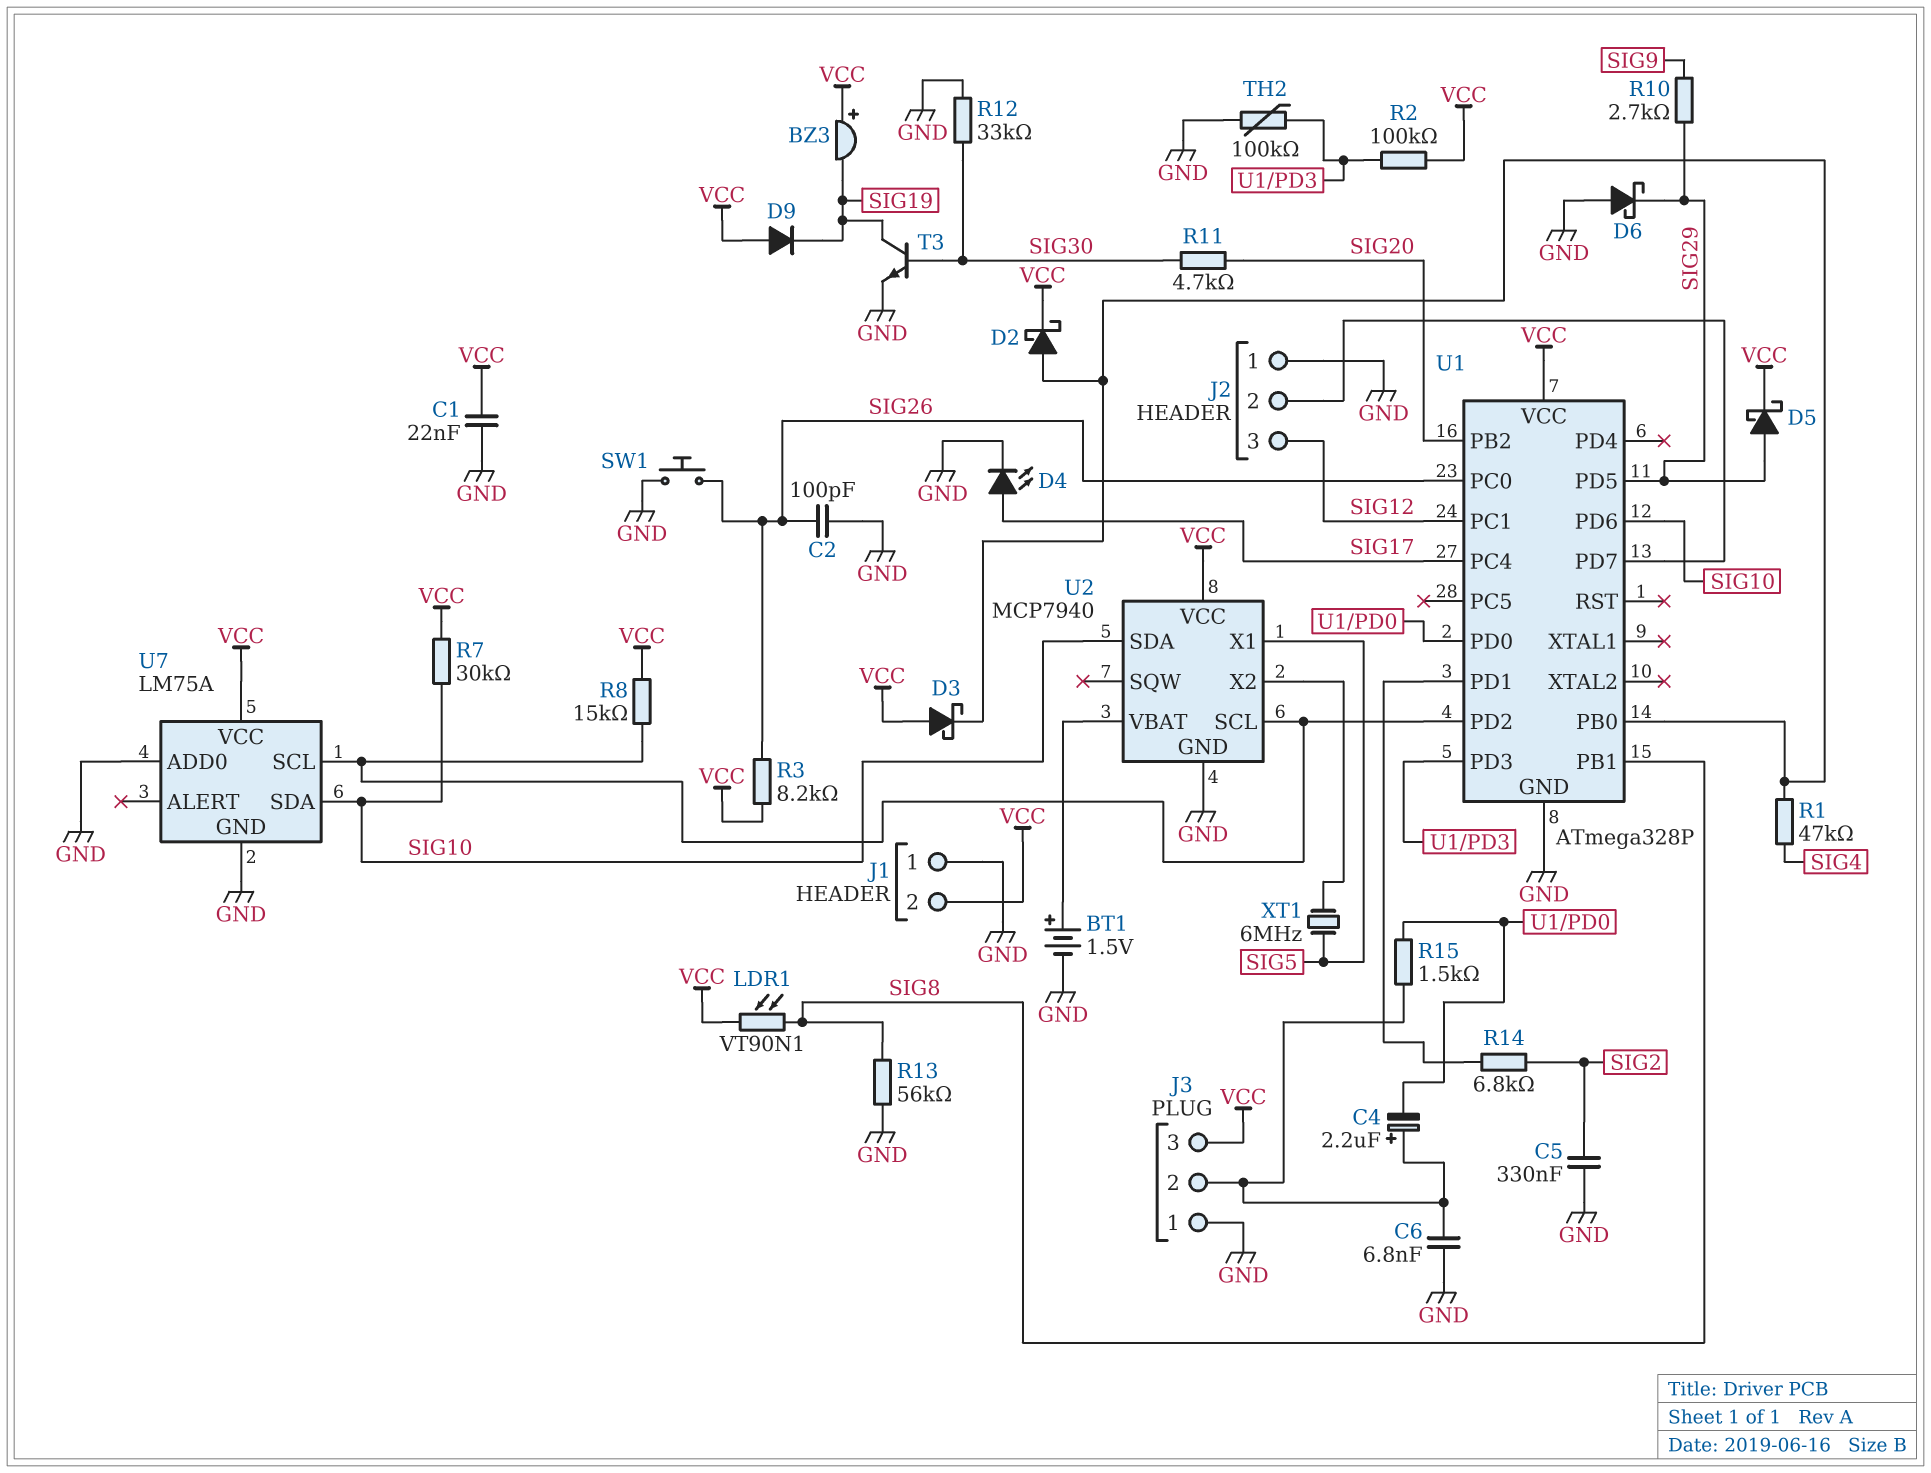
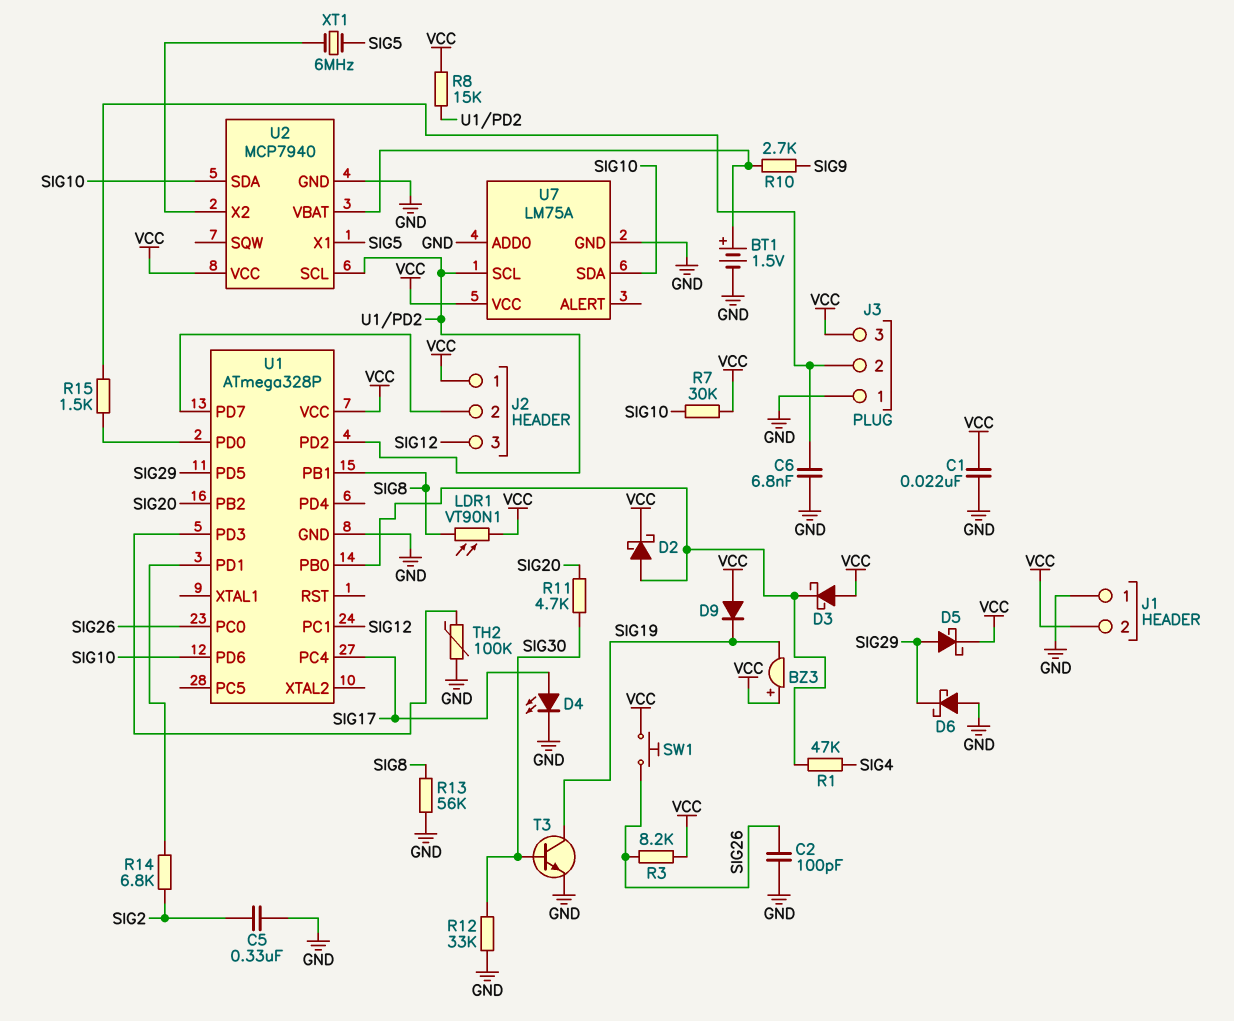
C4: 2.2uF (plus J3/2, minus U1/PD0) -> none
J2 pin 1: GND -> VCC
R2: 100k (U1/PD3, VCC) -> none
R10: 2.7k (SIG9, SIG29) -> 2.7k (SIG9, U2/VBAT)
SW1: button (GND, SIG26) -> button (SIG26, VCC)

